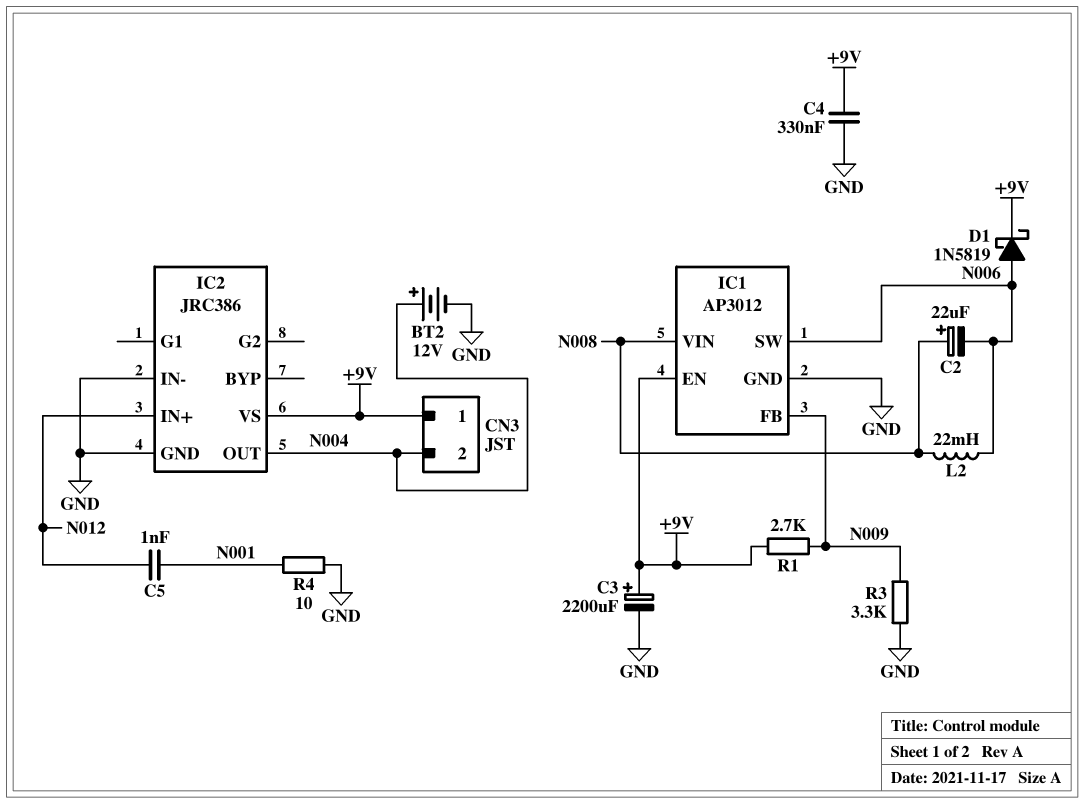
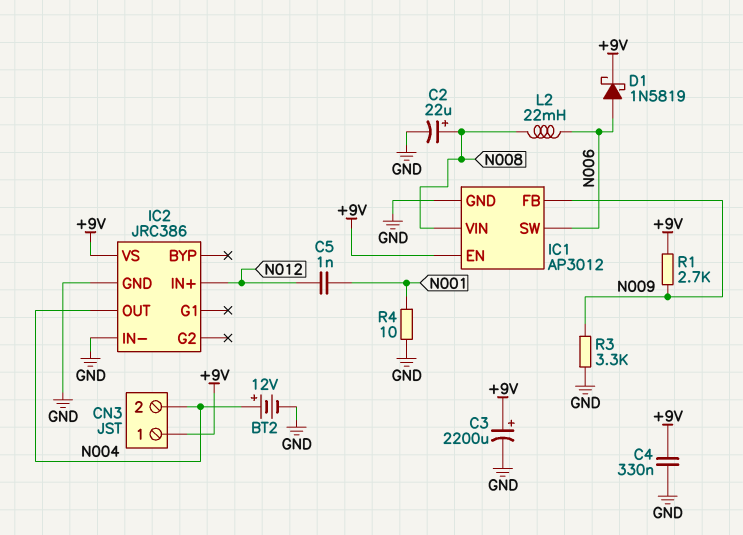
C2: 22uF (plus N008, minus N006) -> 22uF (plus N008, minus GND)

